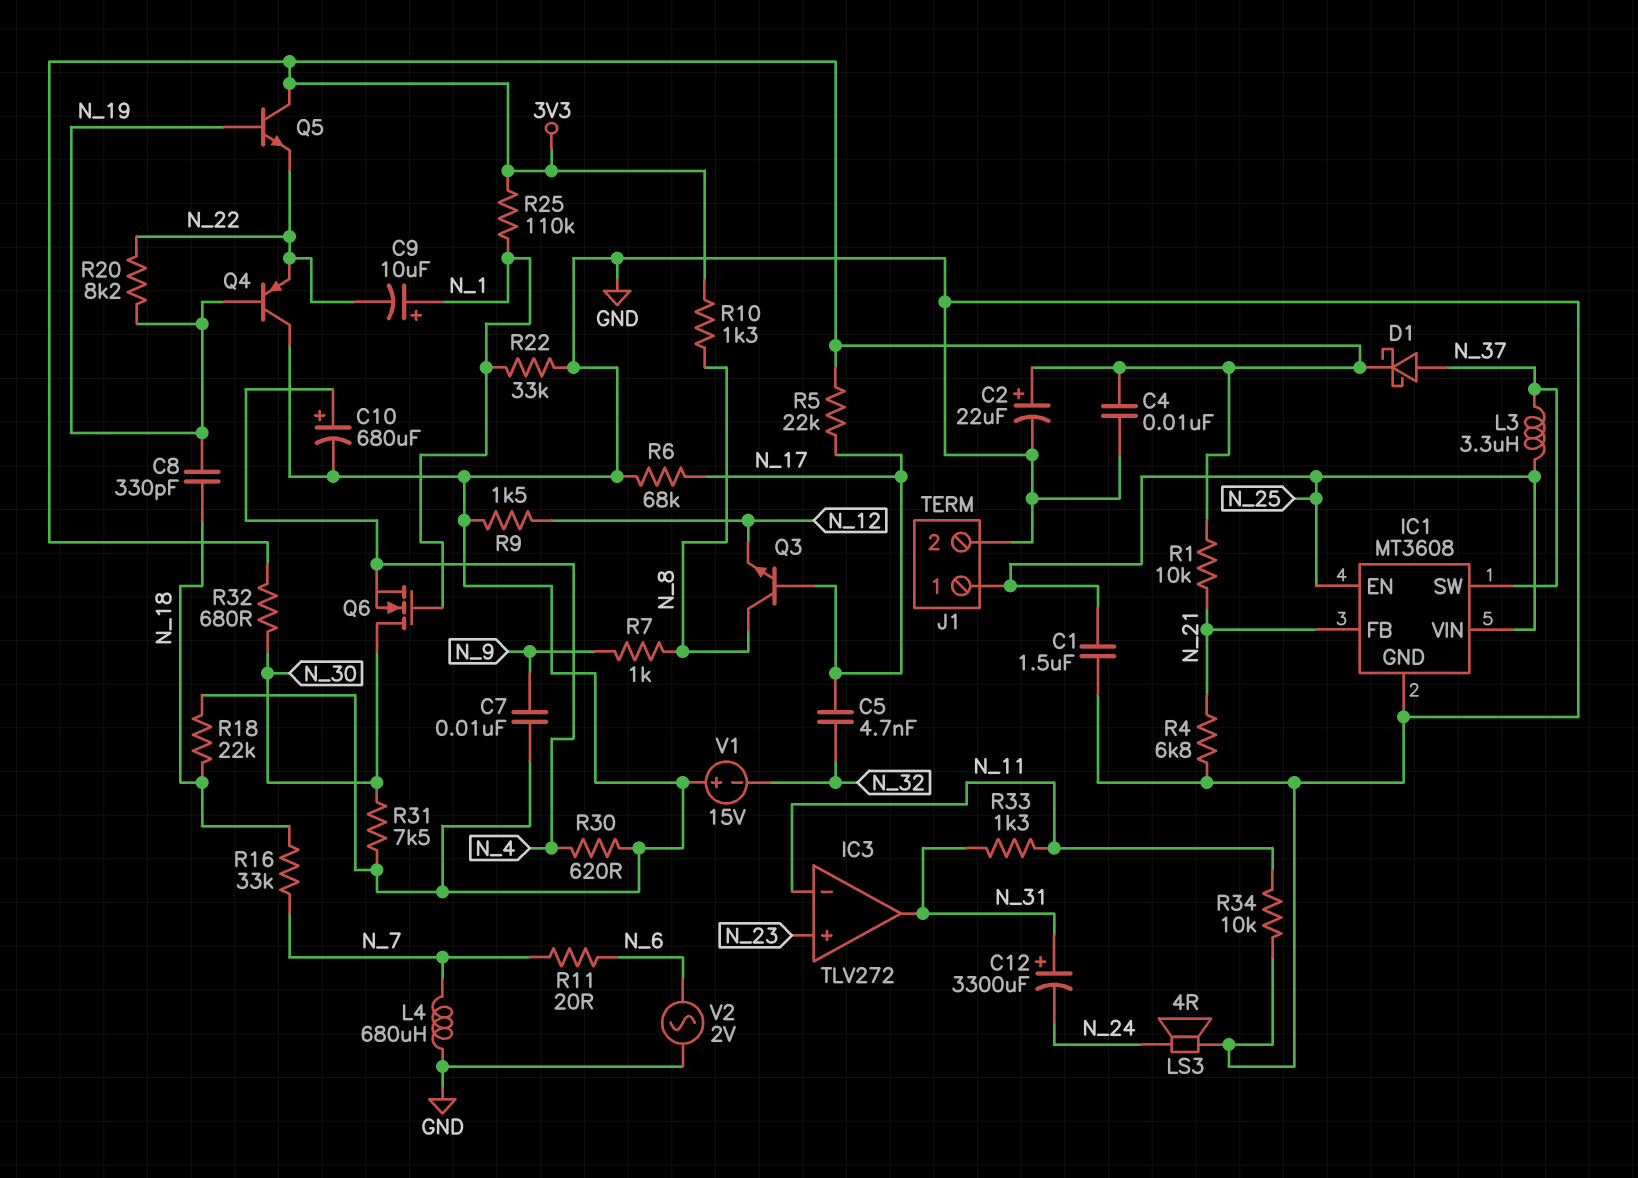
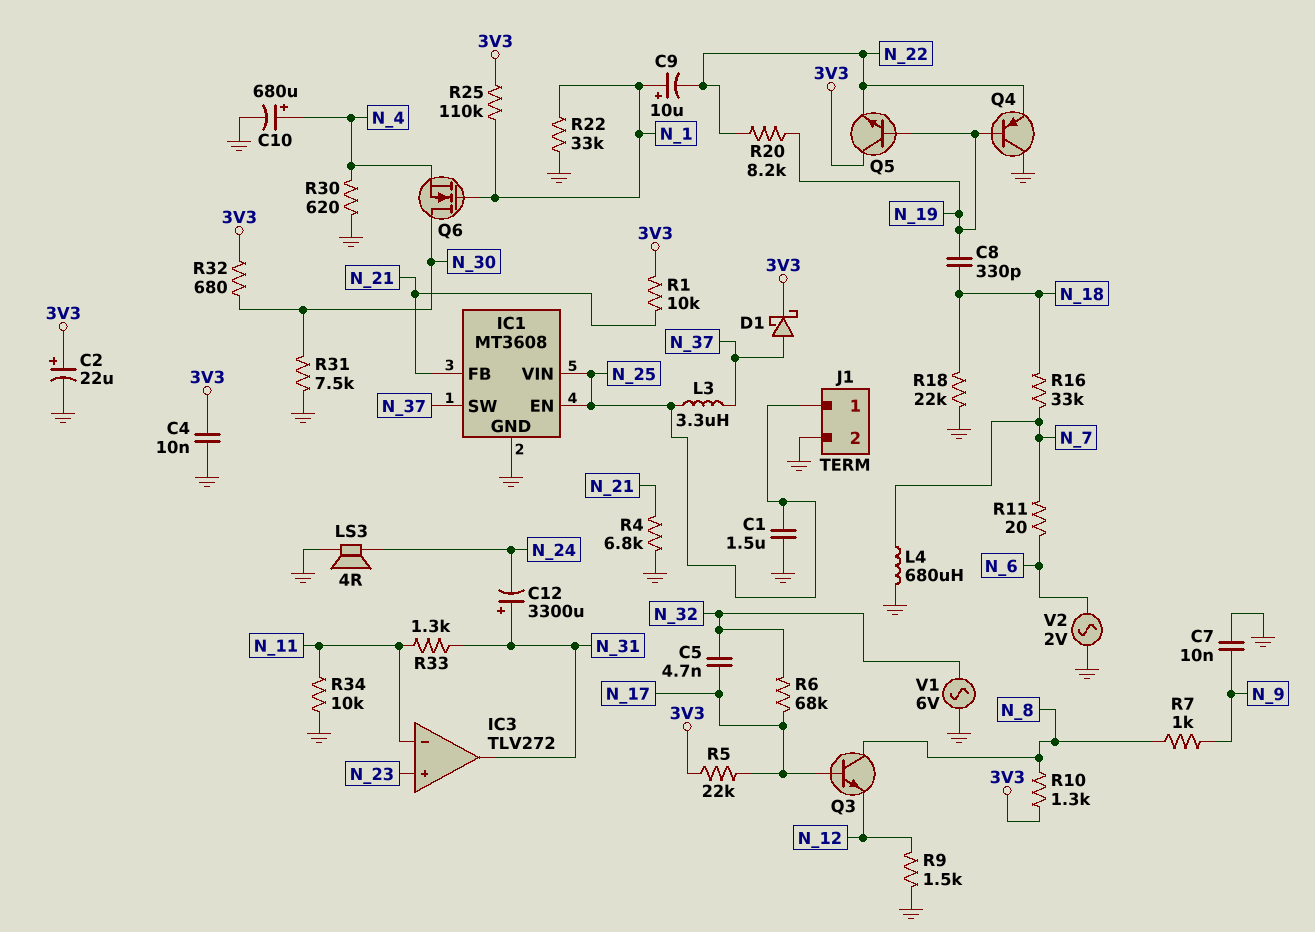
R6: 68k (GND, N_17) -> 68k (N_17, N_32)
V1: 15V (plus GND, minus N_32) -> AC 6V (GND, N_32)

